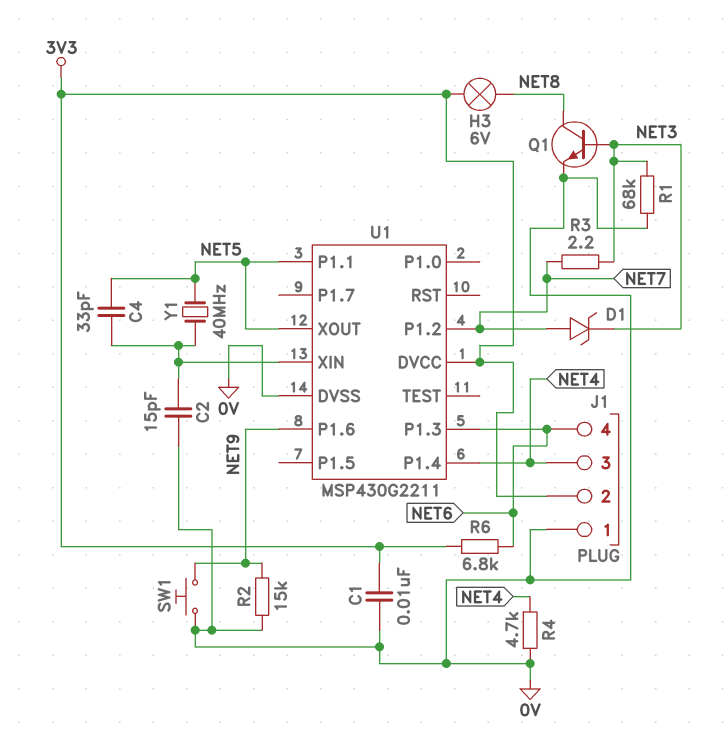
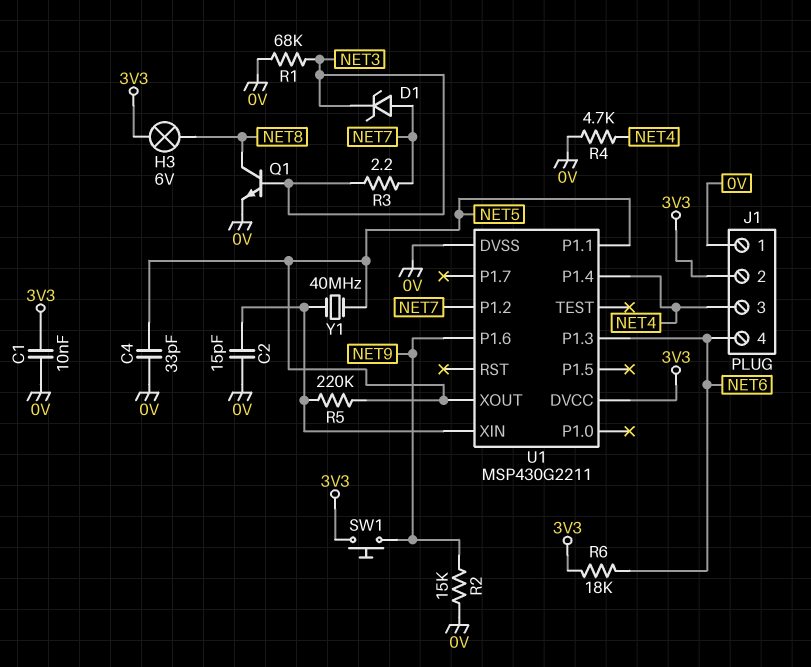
C4: 33pF (NET5, U1/XIN) -> 33pF (0V, NET5)
R5: none -> 220k (NET5, U1/XIN)
R6: 6.8k (3V3, NET6) -> 18k (3V3, NET6)
SW1: button (0V, NET9) -> button (3V3, NET9)

